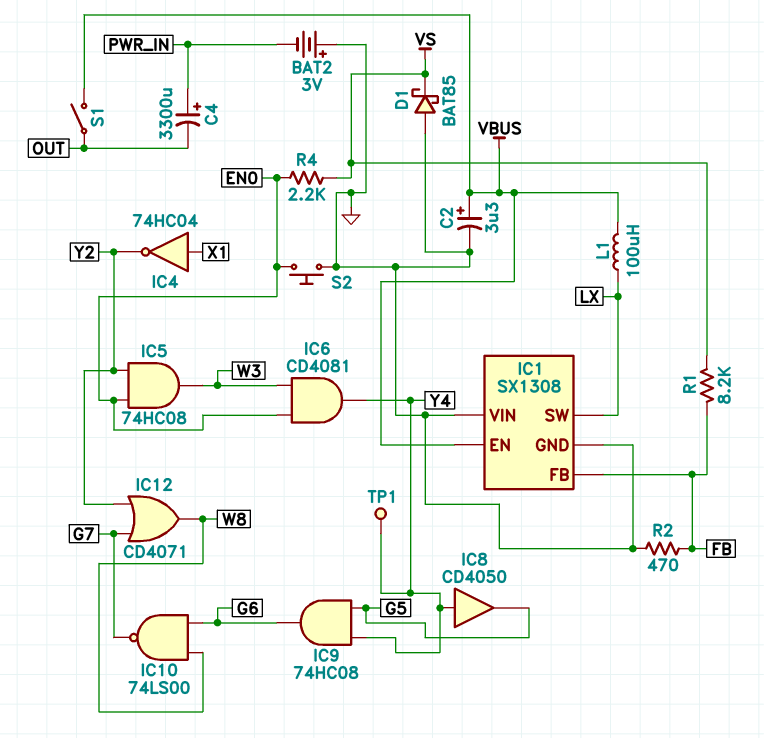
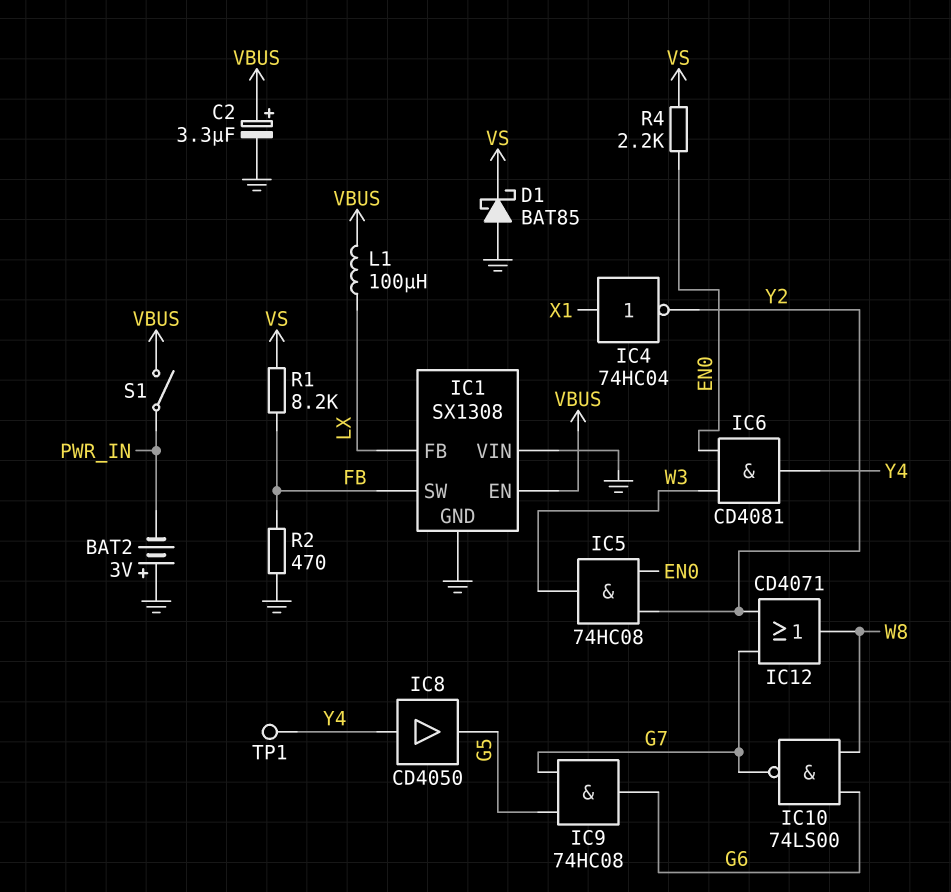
C4: 3300uF (plus PWR_IN, minus OUT) -> none
IC1 pin FB: FB -> LX
IC1 pin SW: LX -> FB
IC9: AND 74HC08 (in G5, in Y4, out G6) -> AND 74HC08 (in G5, in G7, out G6)
S1: switch (OUT, VBUS) -> switch (PWR_IN, VBUS)
S2: button (EN0, GND) -> none

